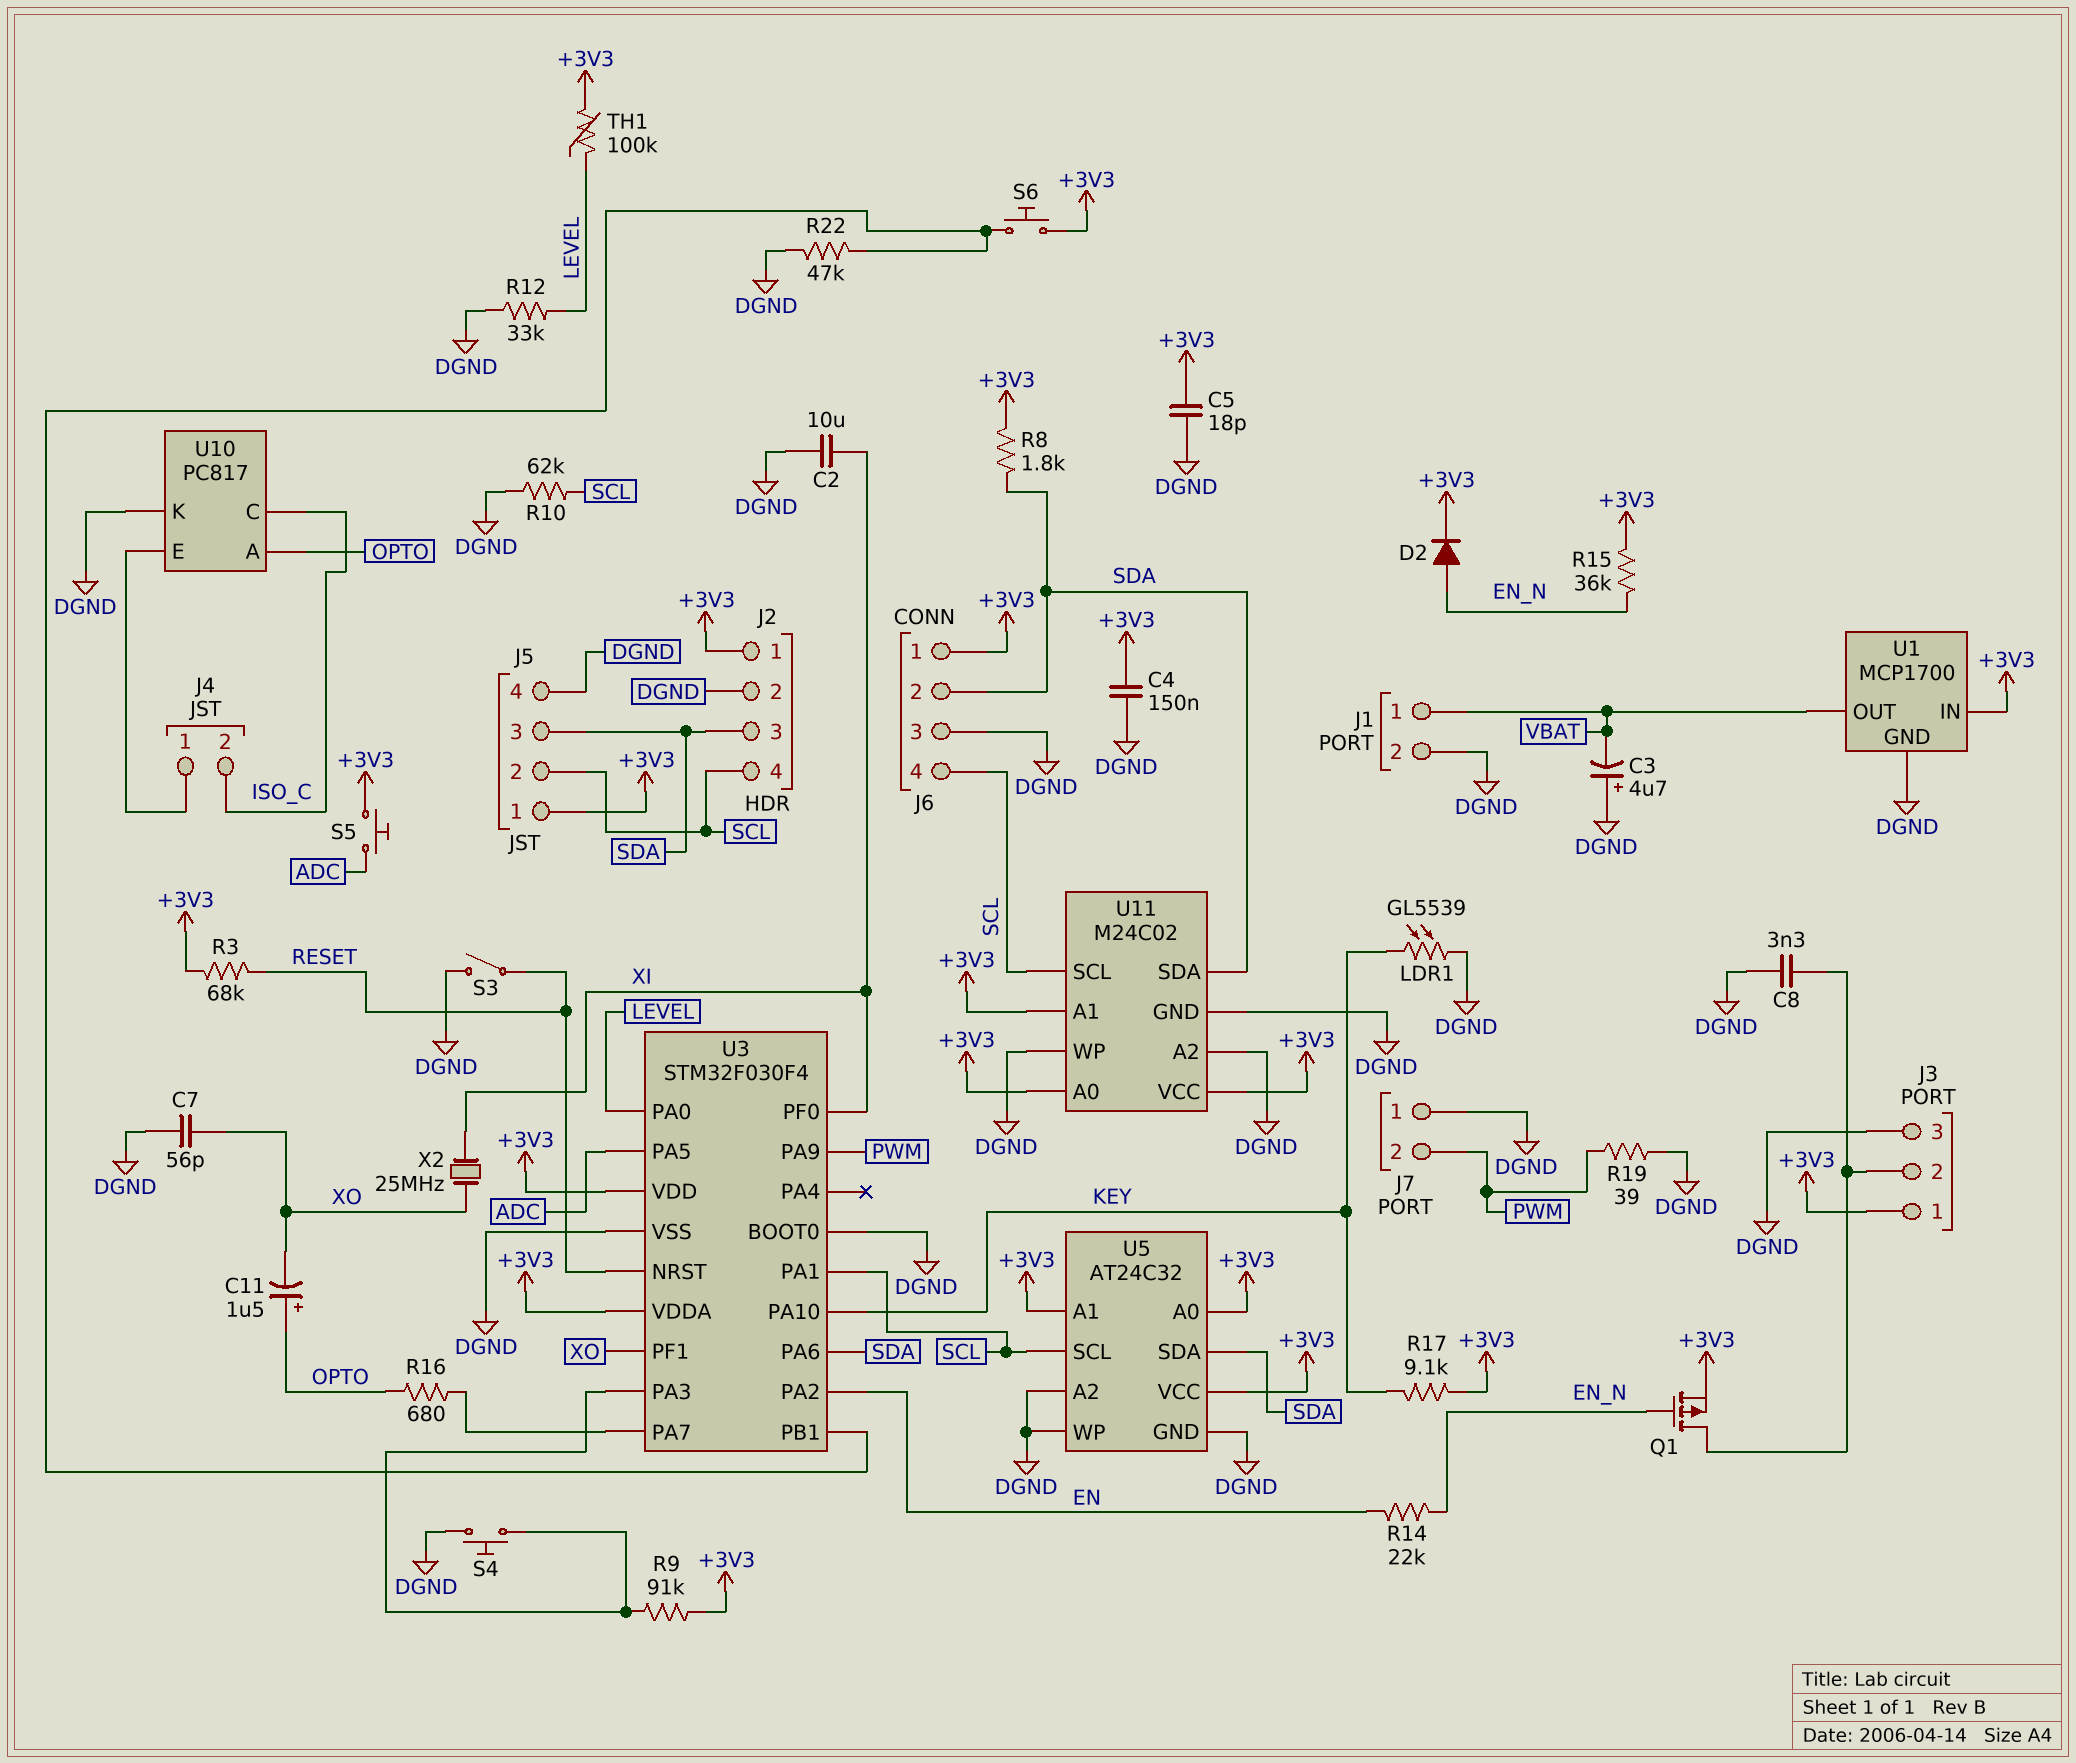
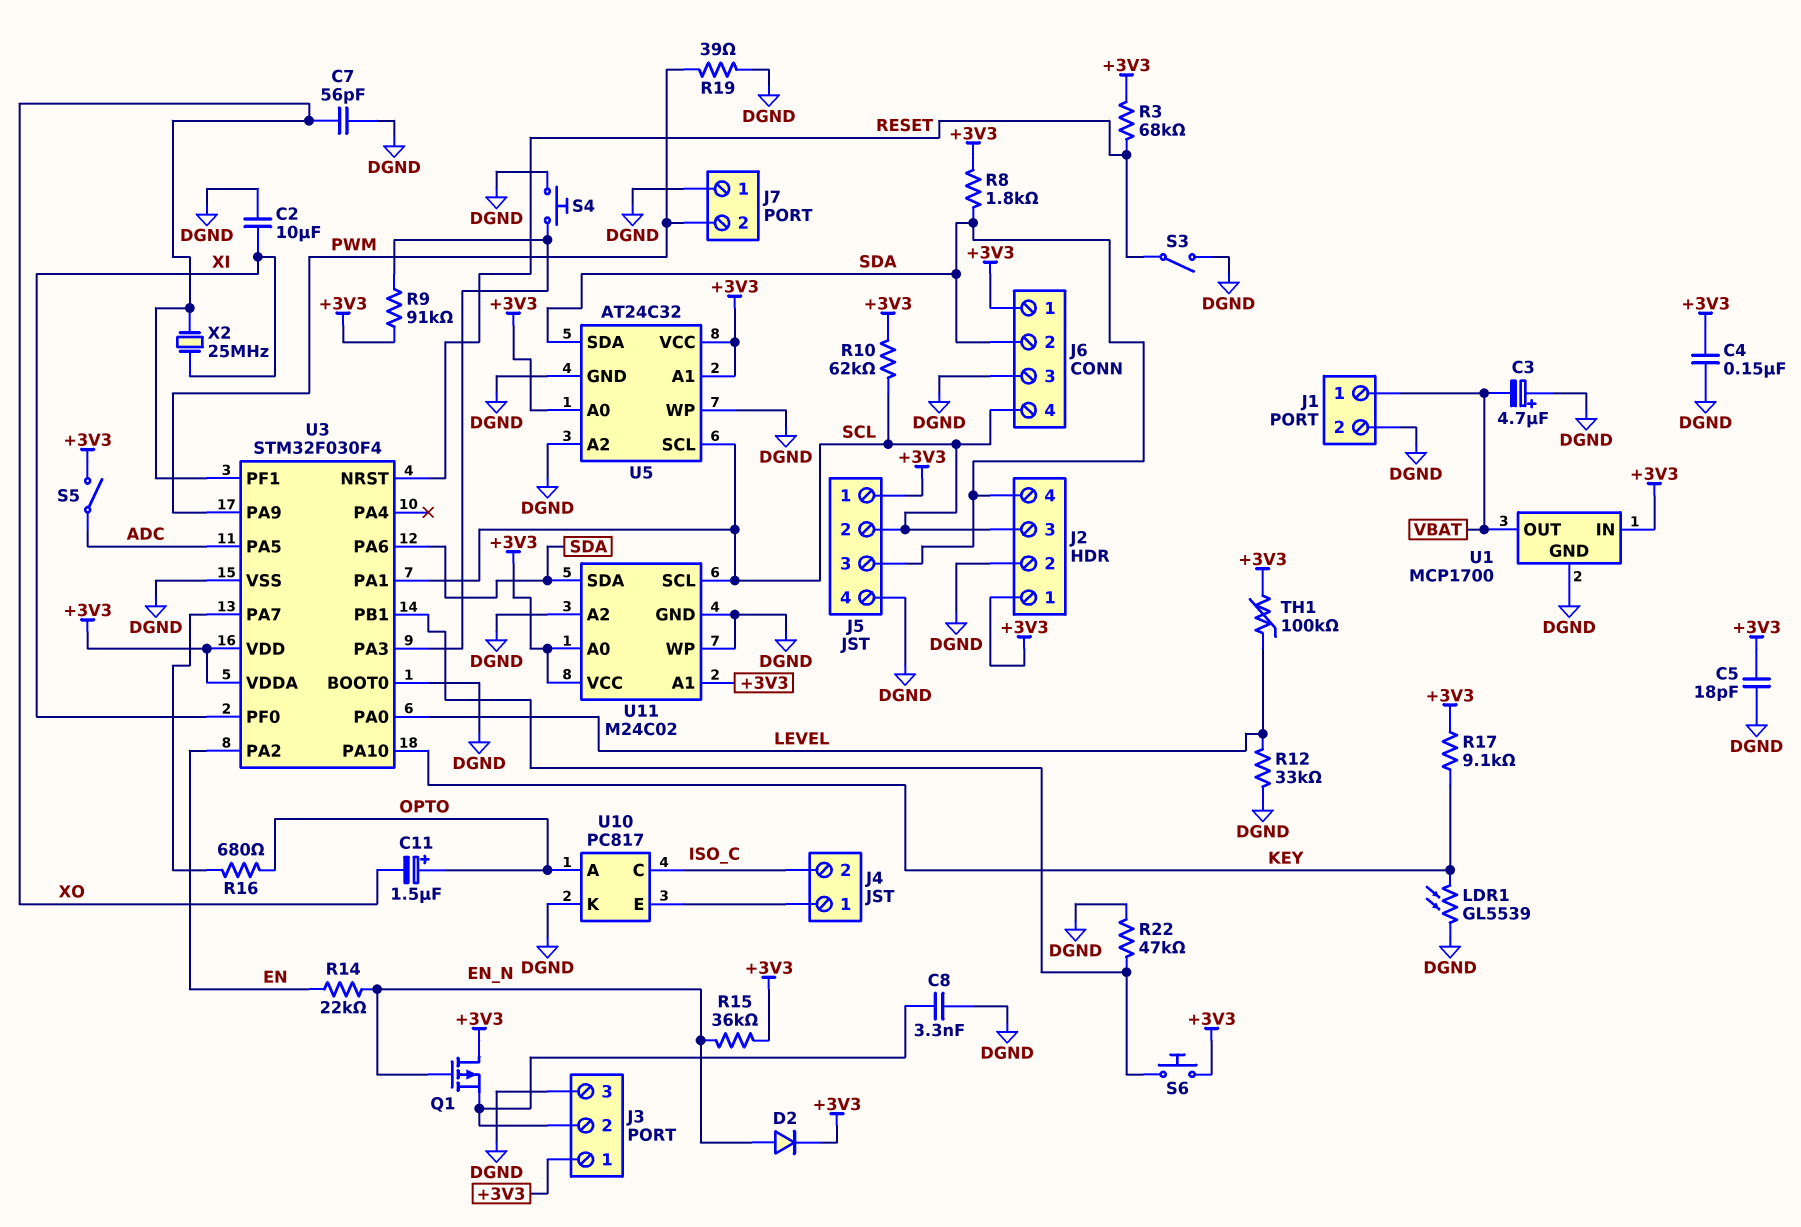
J2 pin 3: SDA -> SCL
J2 pin 4: SCL -> SDA
Q1: PMOS (G EN_N, D J3/2, S +3V3) -> PMOS (G EN_N, D +3V3, S J3/2)
R10: 62k (DGND, SCL) -> 62k (+3V3, SCL)
S5: button (+3V3, ADC) -> switch (+3V3, ADC)

